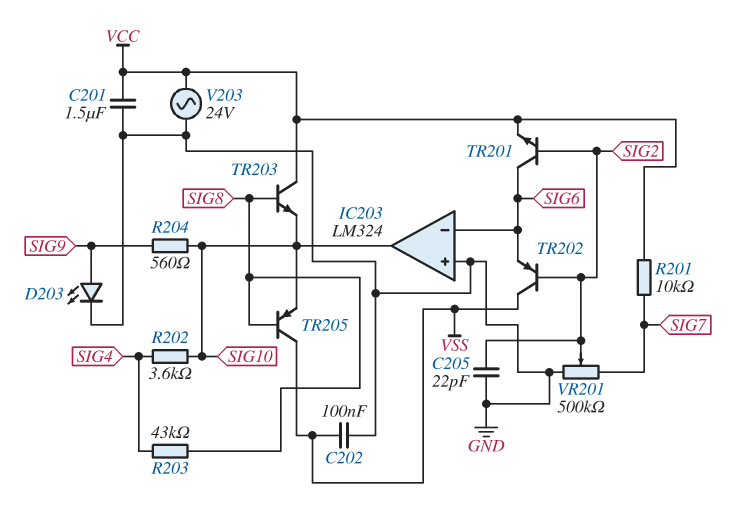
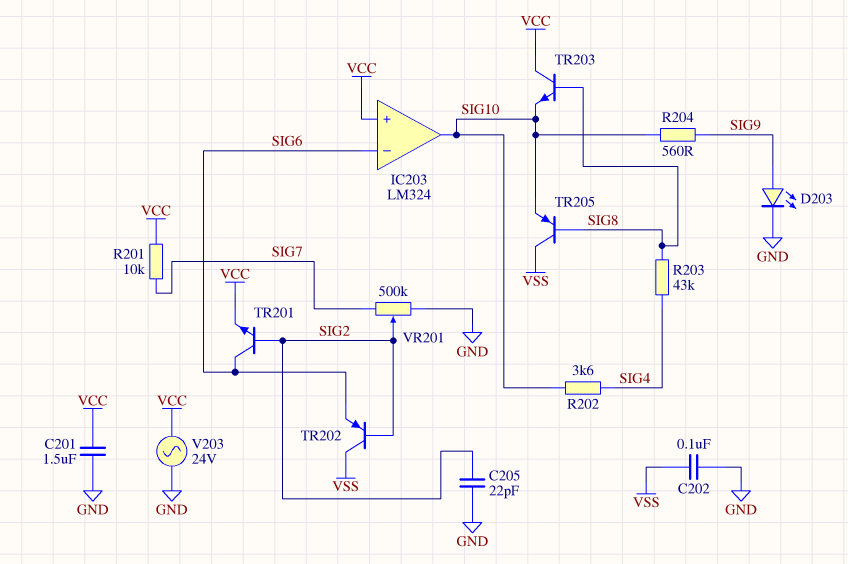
IC203 pin in+: GND -> VCC

